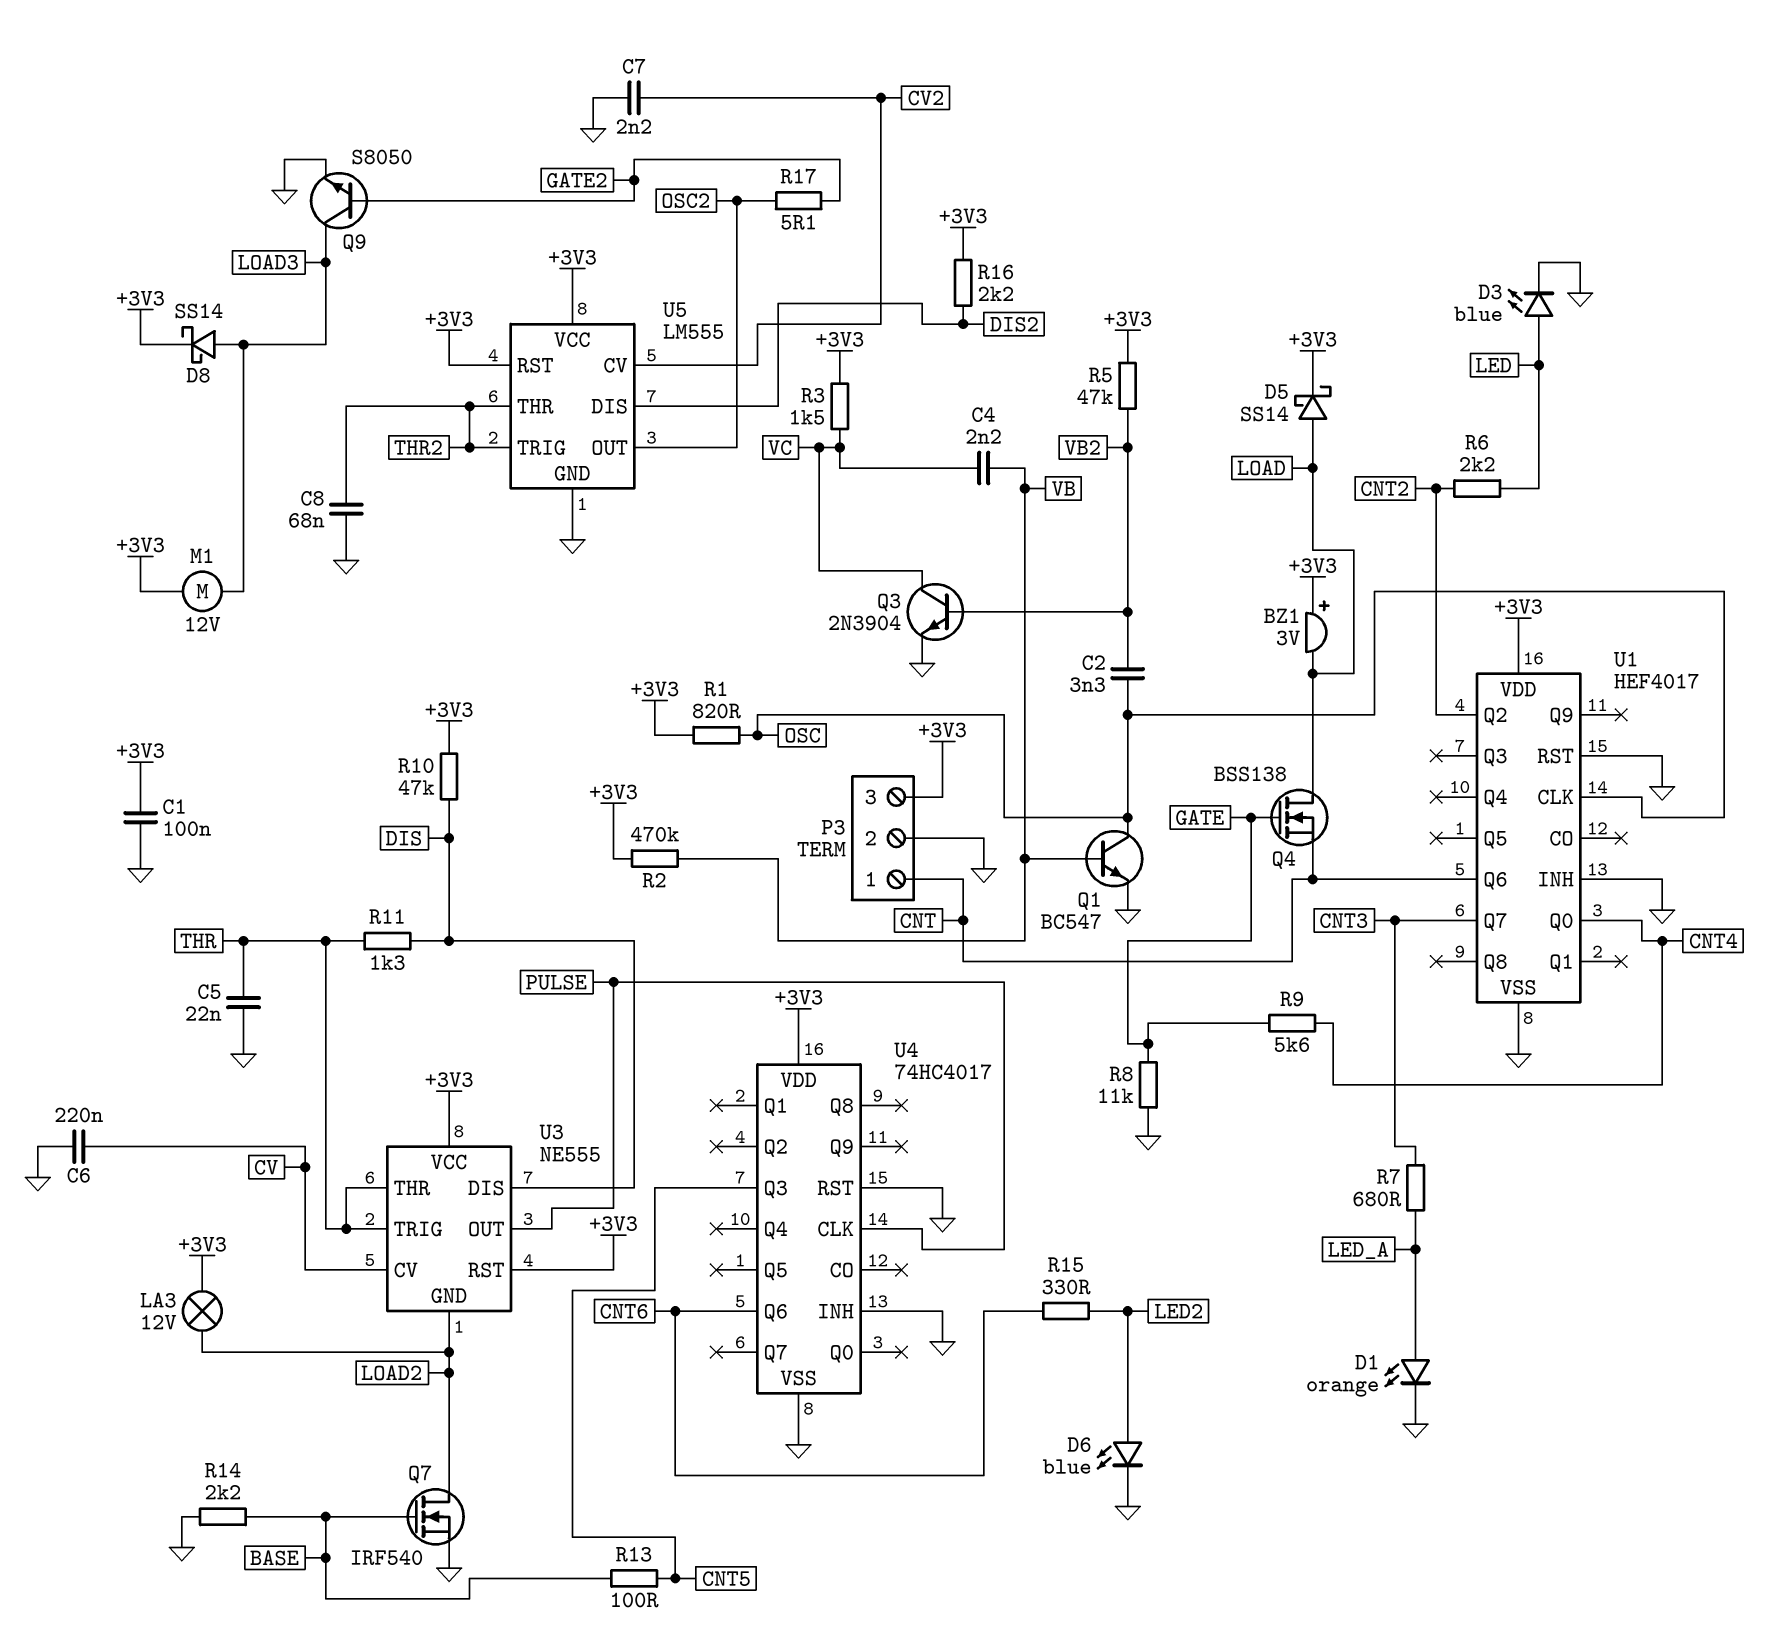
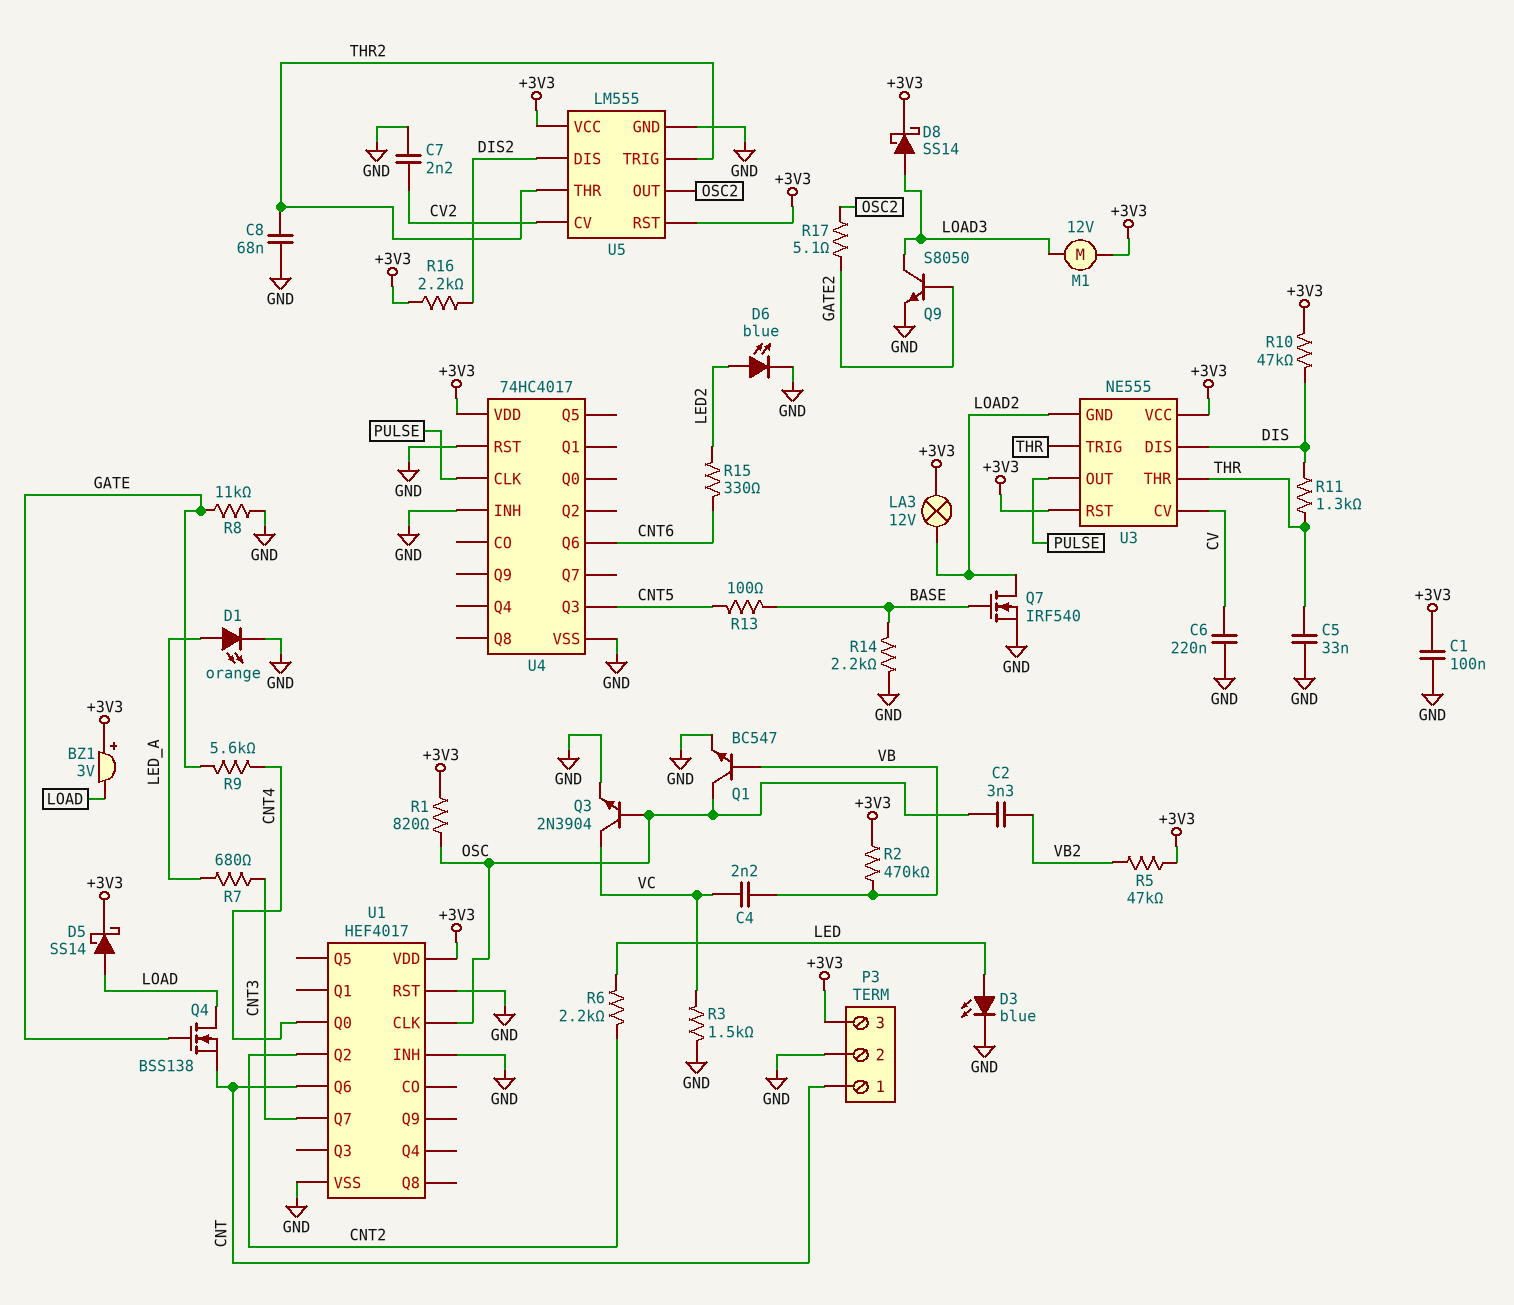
C5: 22nF (GND, THR) -> 33nF (GND, THR)
Q3: NPN 2N3904 (B VB2, C VC, E GND) -> NPN 2N3904 (B OSC, C VC, E GND)
R3: 1.5k (+3V3, VC) -> 1.5k (GND, VC)

